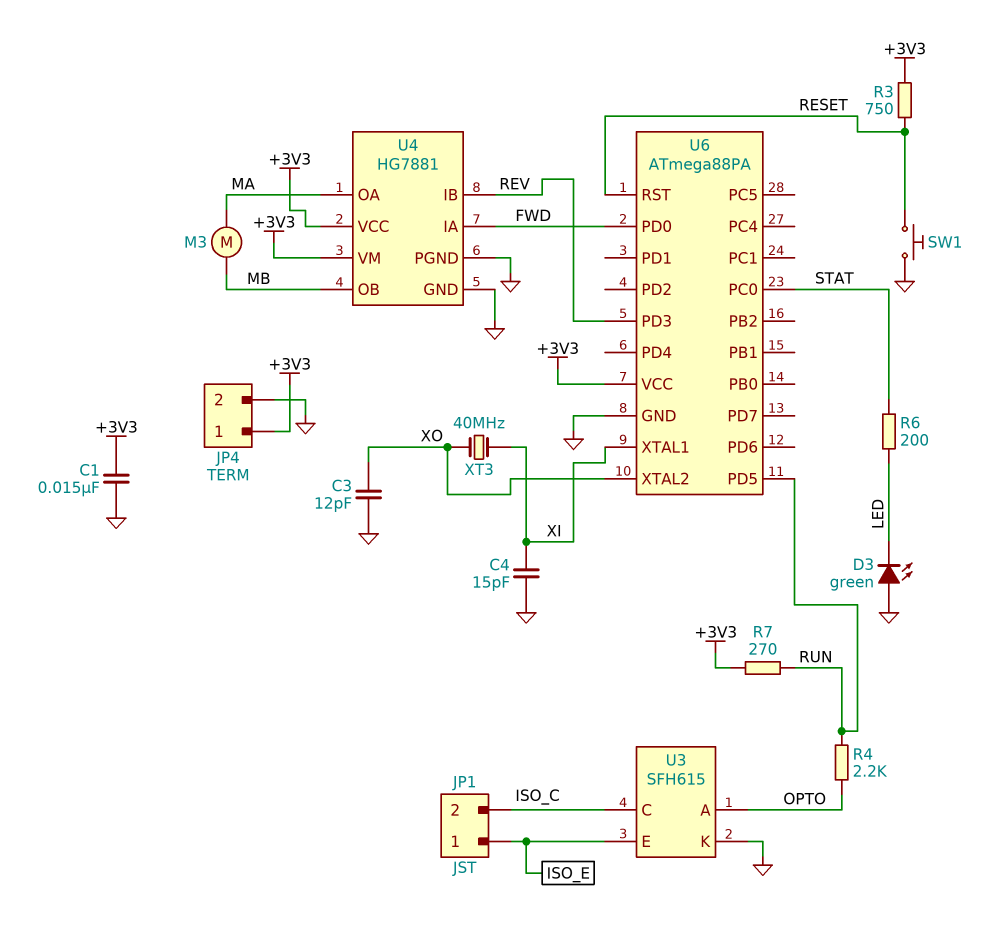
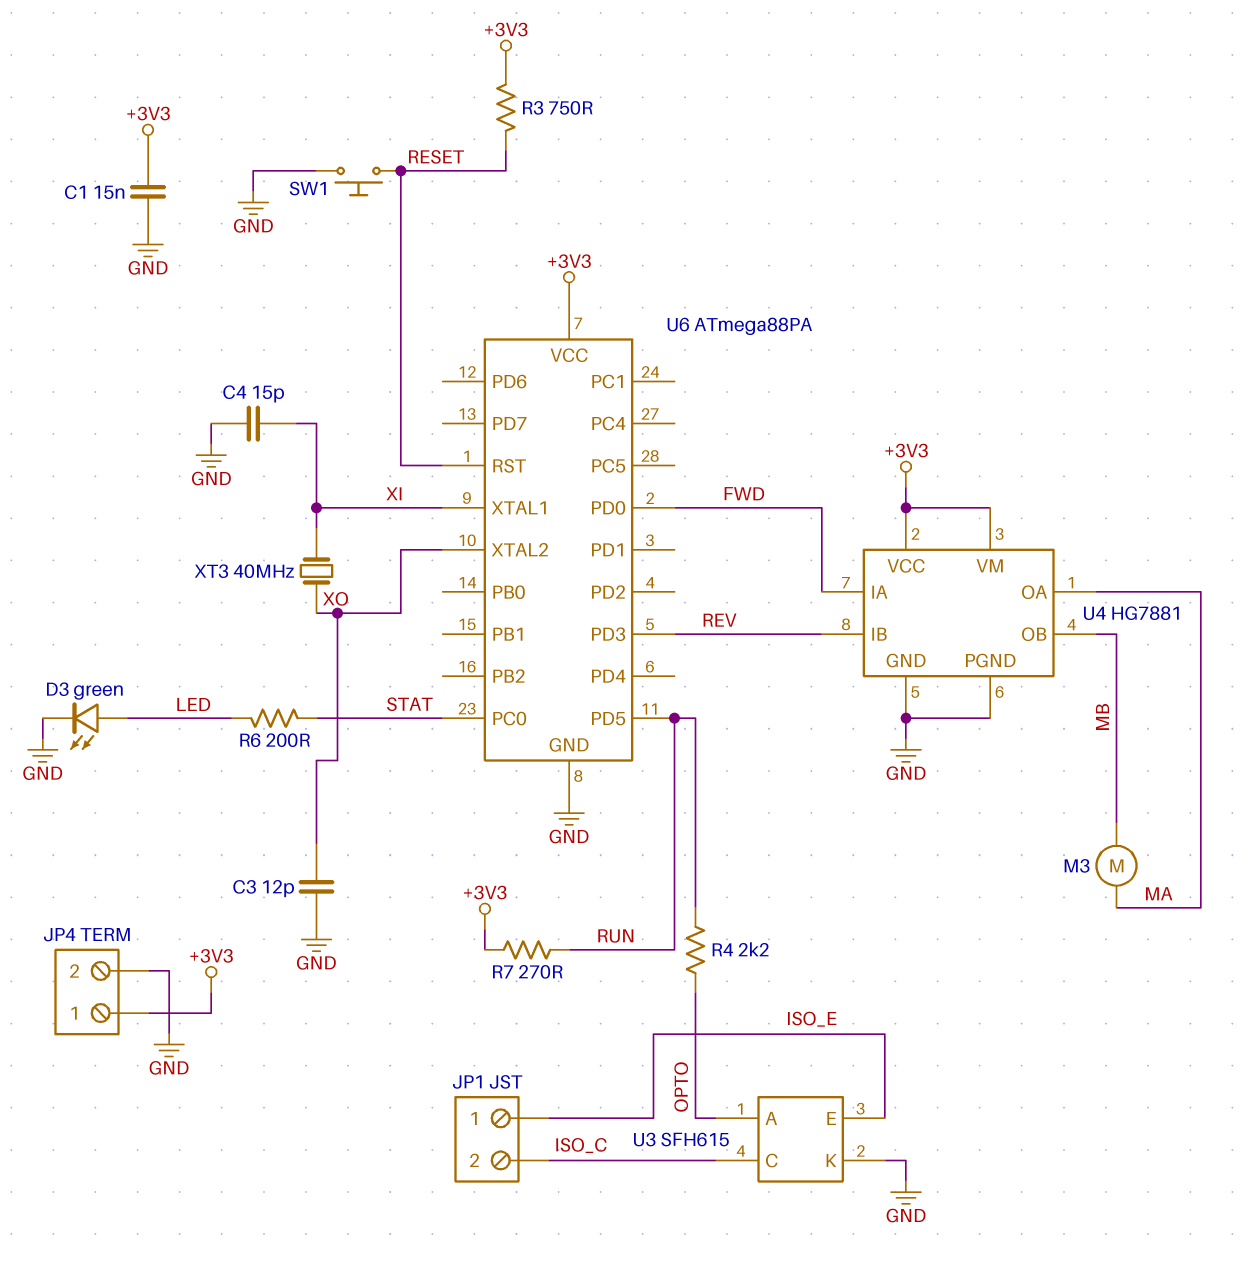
D3: LED green (A GND, K LED) -> LED green (A LED, K GND)

